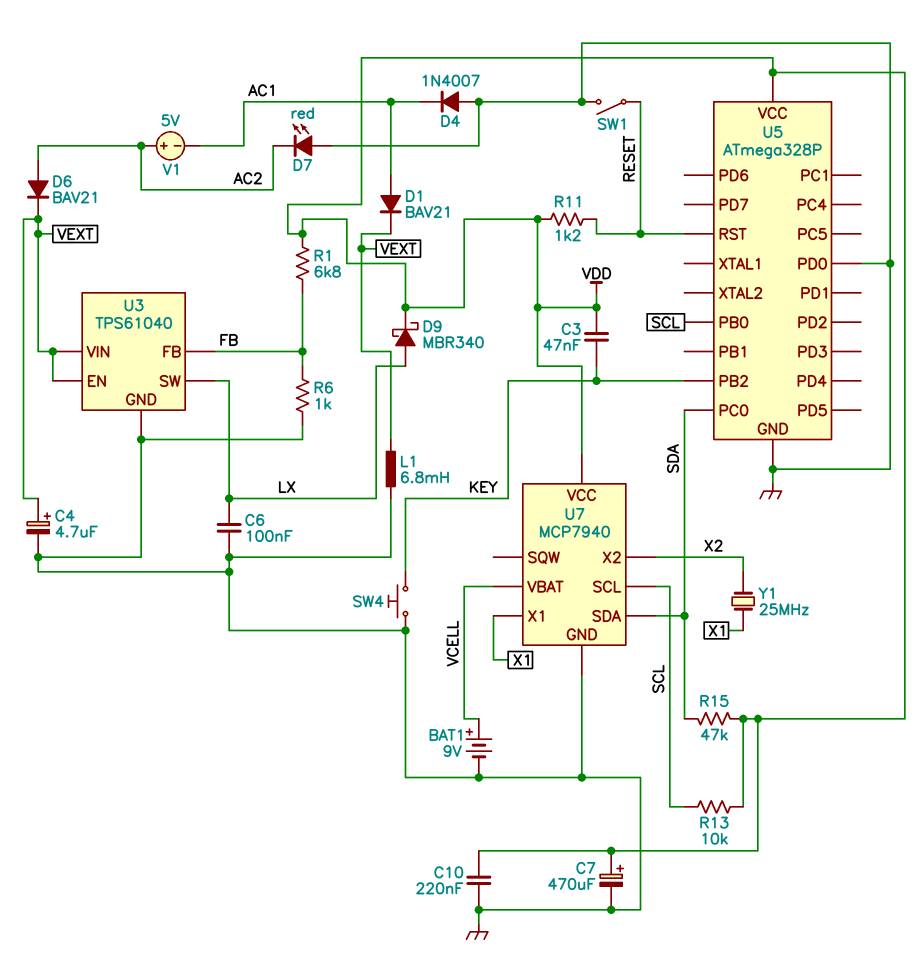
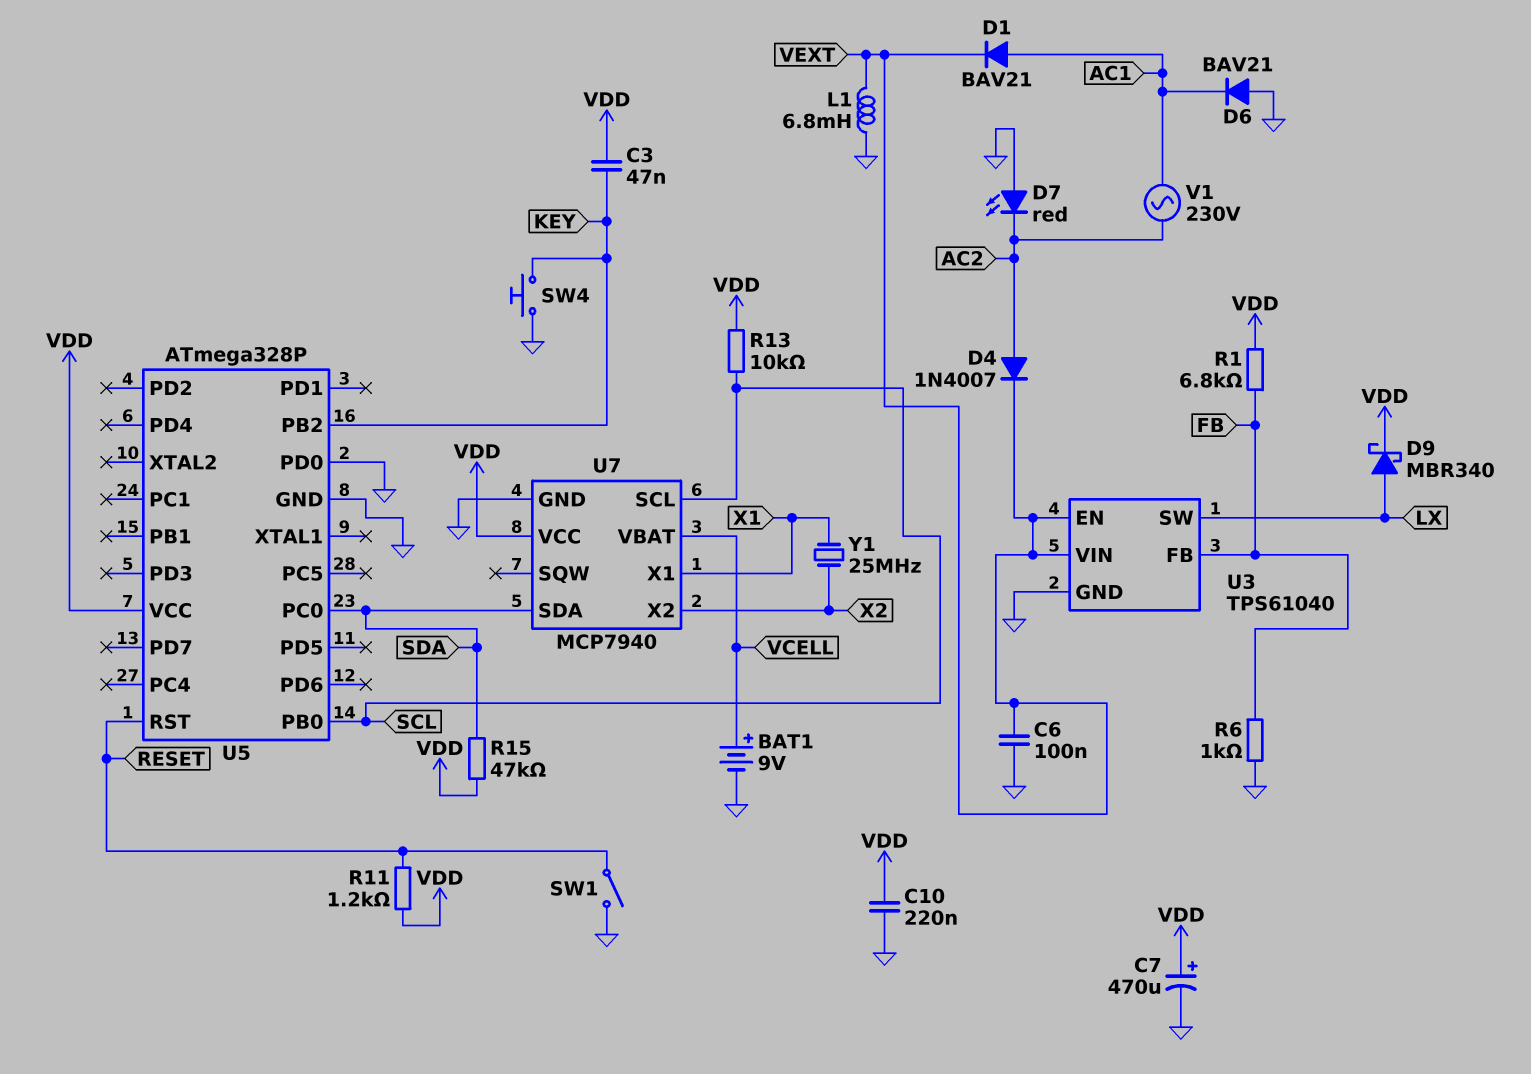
C4: 4.7uF (plus VEXT, minus GND) -> none
C6: 100nF (GND, LX) -> 100nF (GND, VEXT)
D4: diode 1N4007 (A GND, K AC1) -> diode 1N4007 (A AC2, K VEXT)
D6: diode BAV21 (A AC2, K VEXT) -> diode BAV21 (A GND, K AC1)
V1: 5V (plus AC2, minus AC1) -> AC 230V (AC1, AC2)

